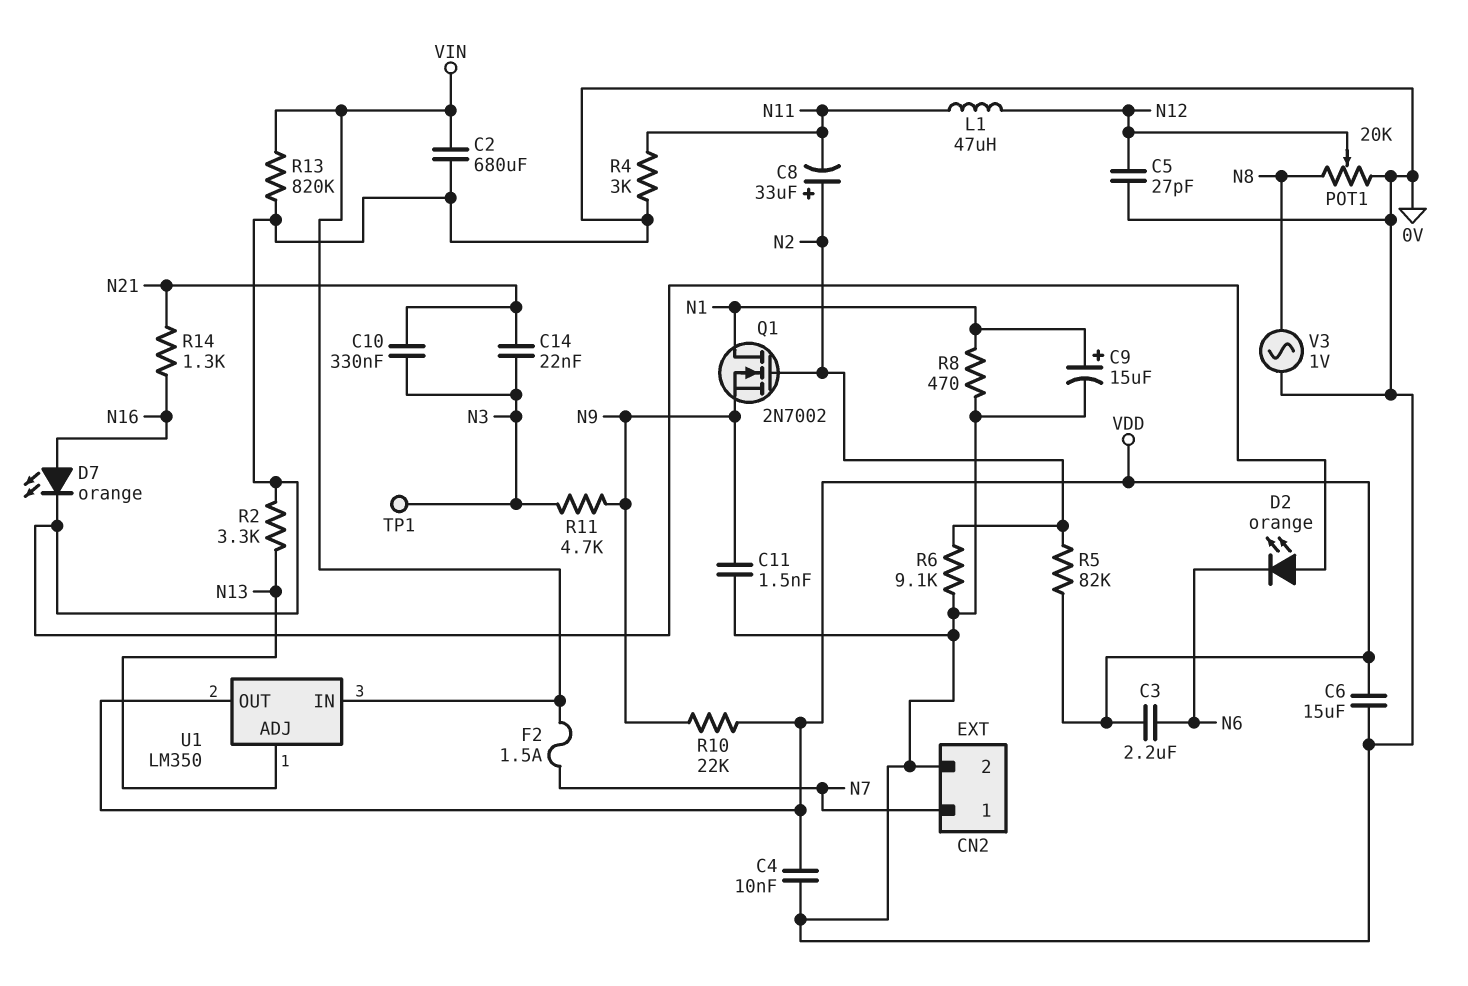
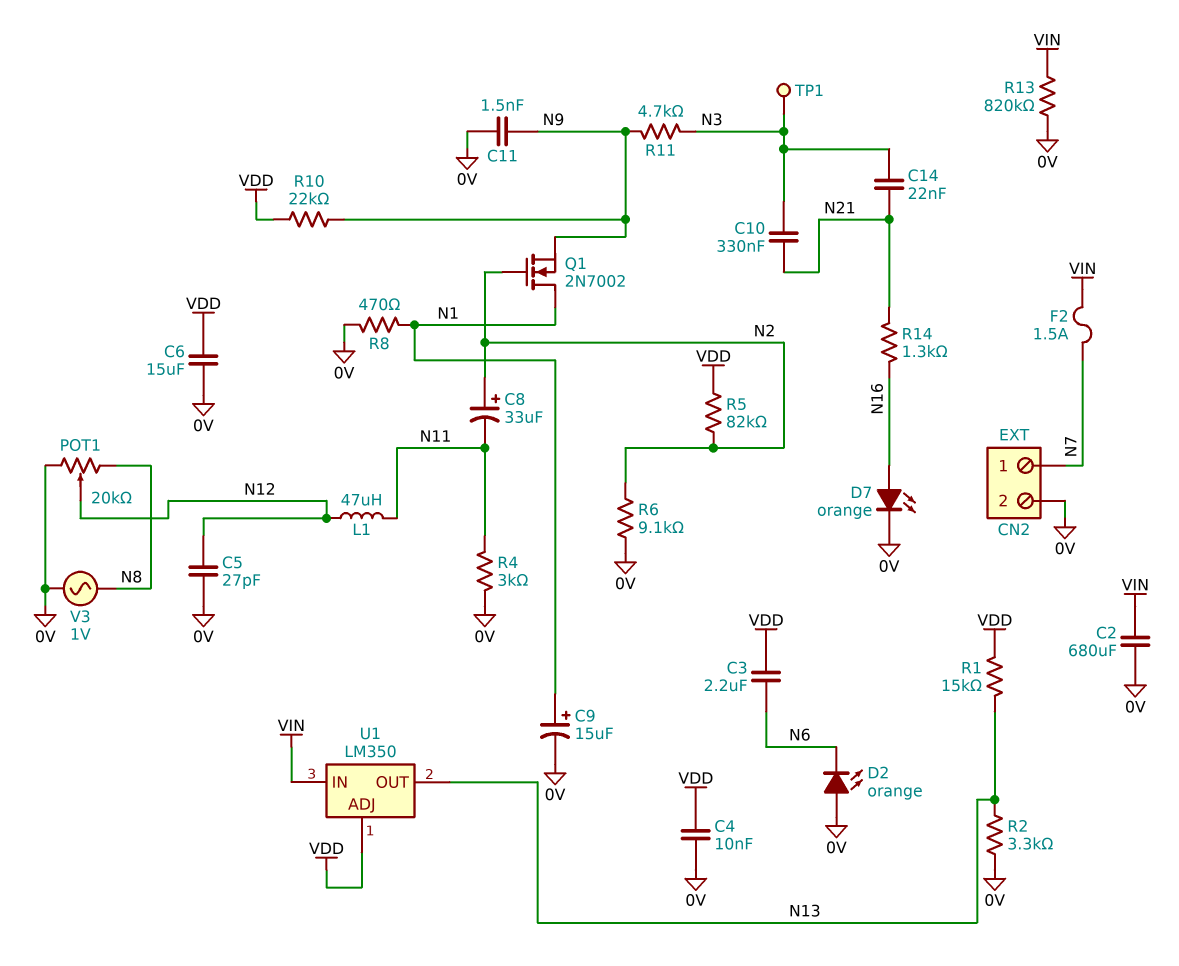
R1: none -> 15k (N13, VDD)
U1 pin ADJ: N13 -> VDD
U1 pin OUT: VDD -> N13

